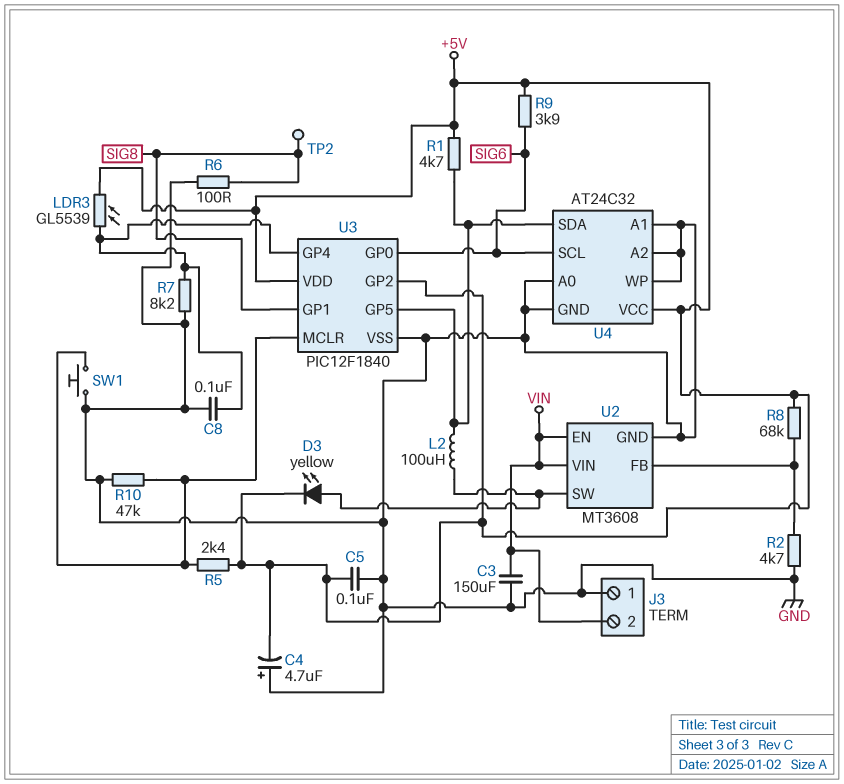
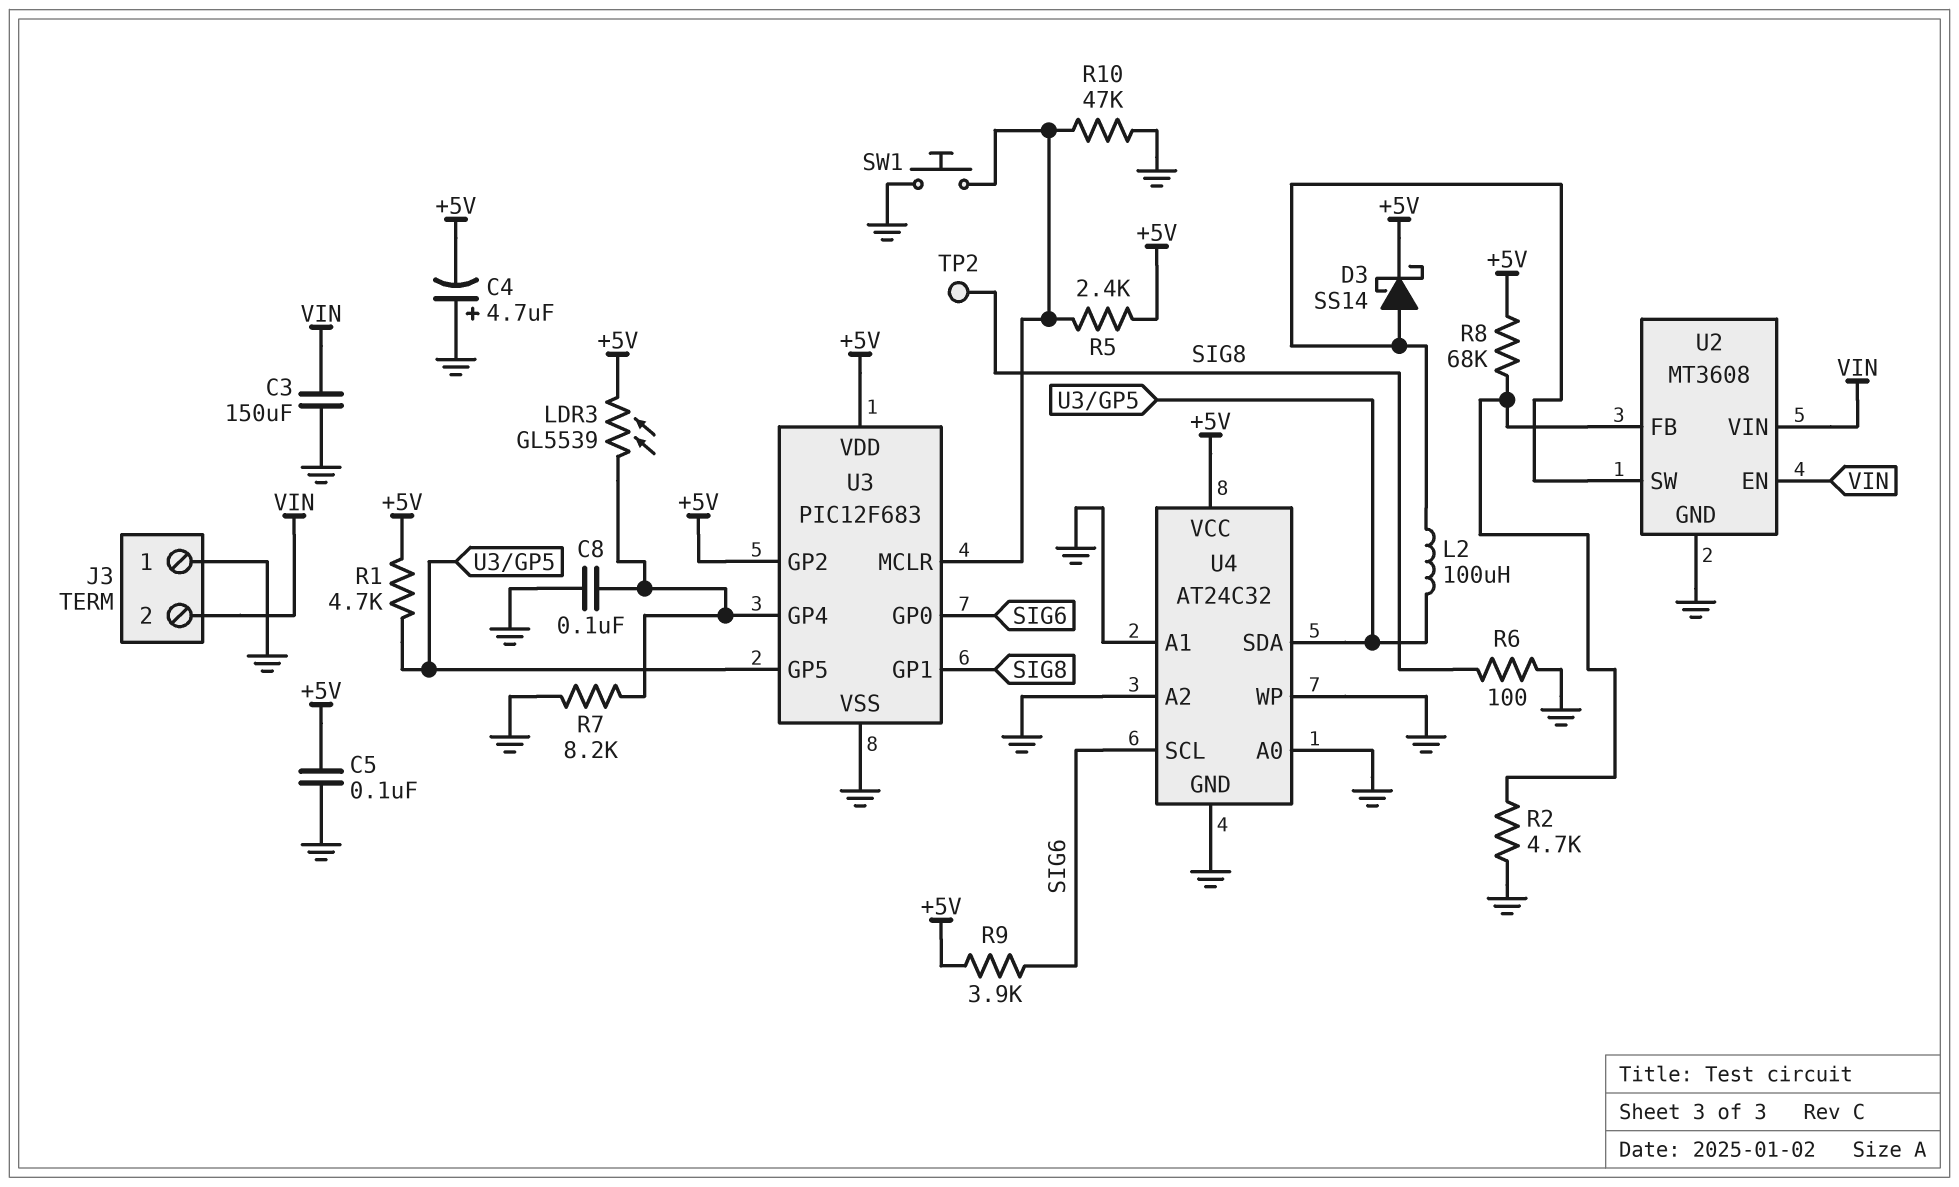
D3: LED yellow (A U2/SW, K +5V) -> schottky SS14 (A U2/SW, K +5V)
U3: PIC12F1840 -> PIC12F683

